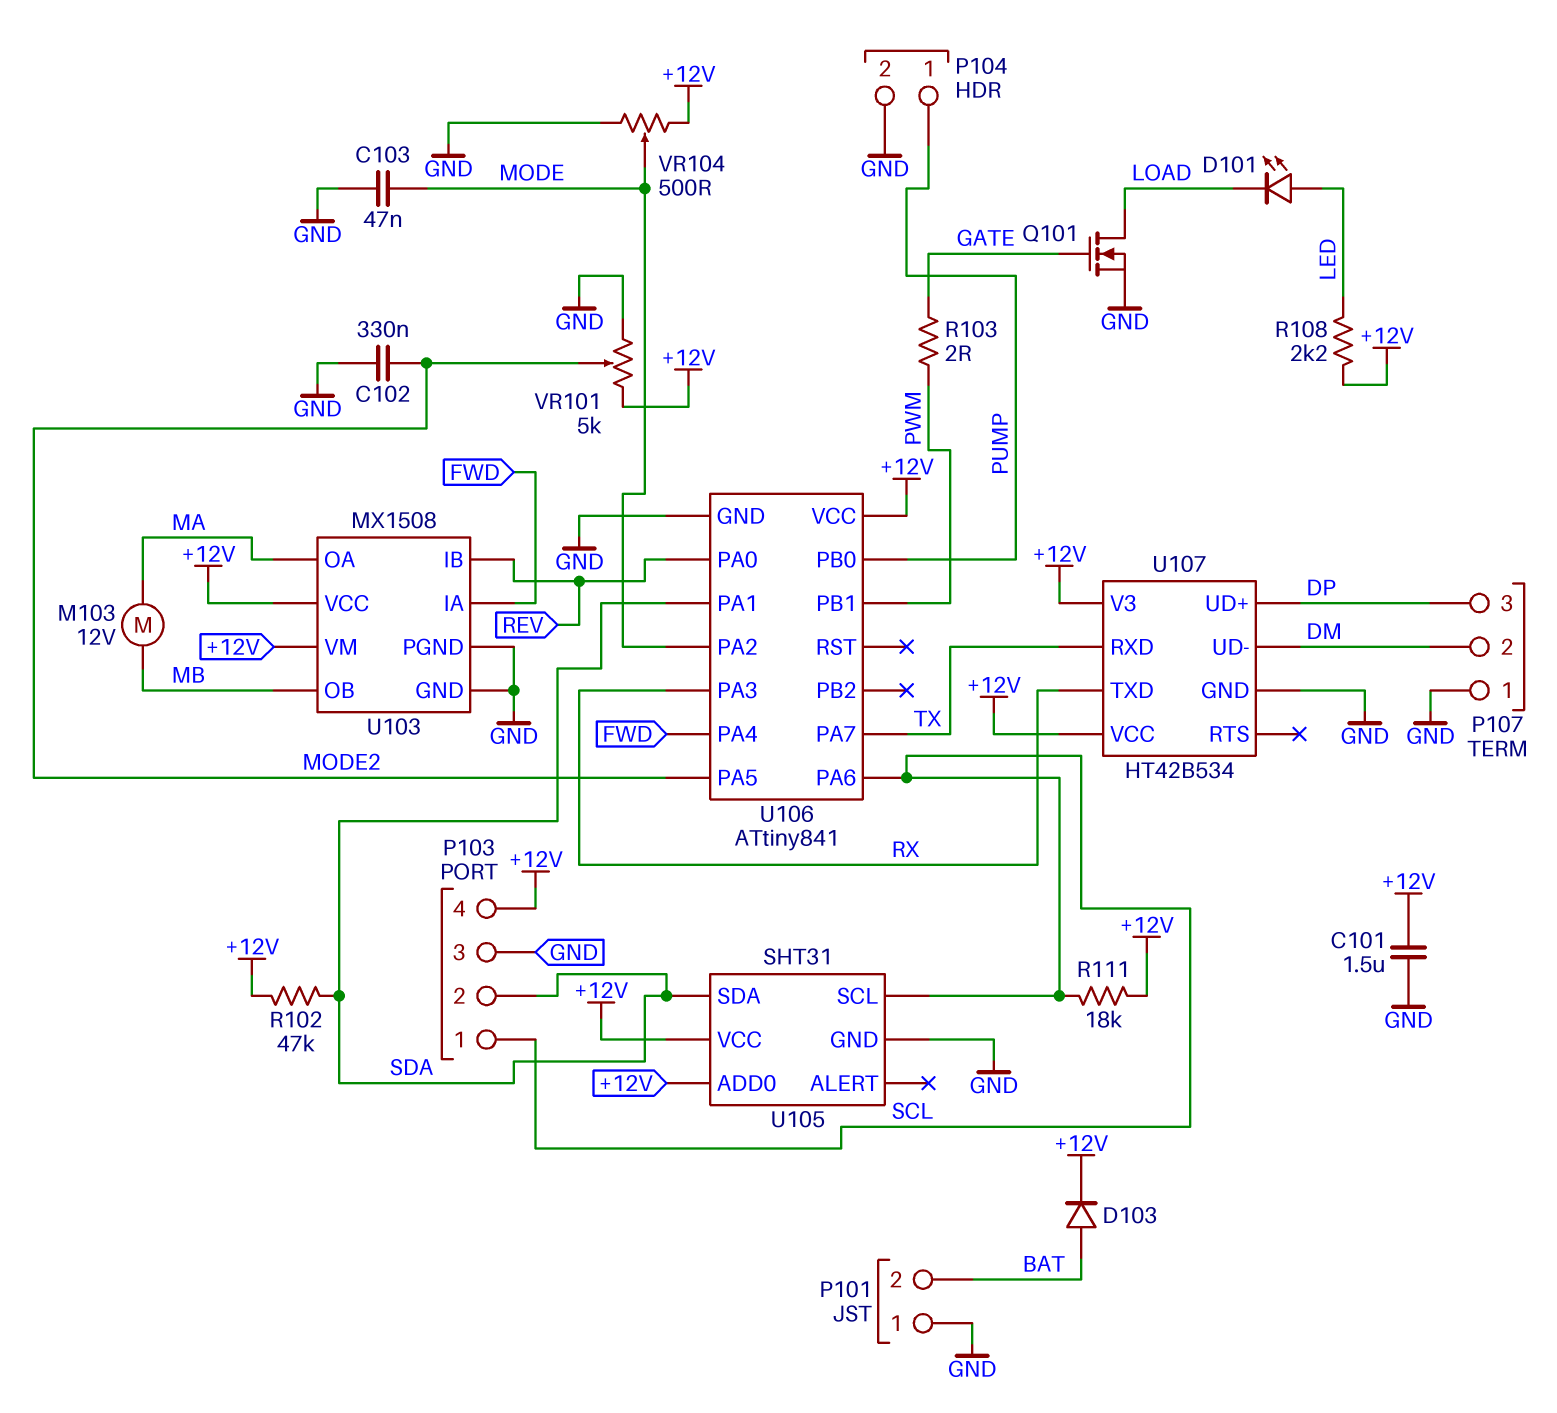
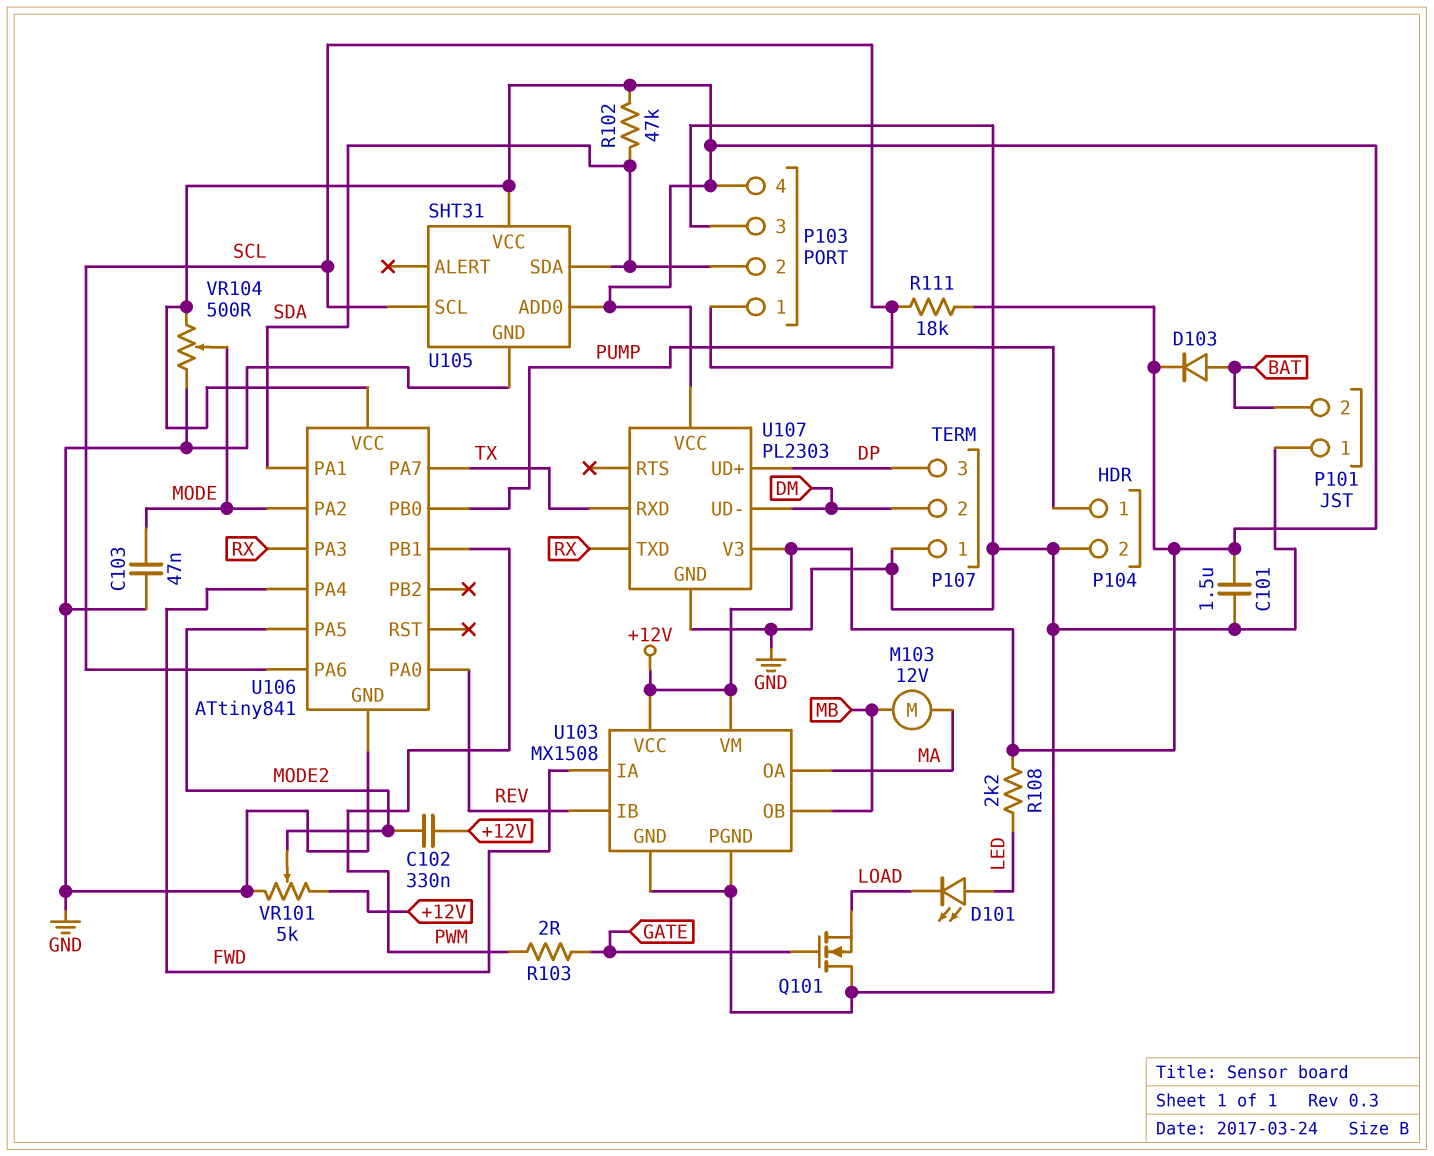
C102: 330nF (GND, MODE2) -> 330nF (+12V, MODE2)
Q101: NMOS (G GATE, D LOAD, S GND) -> NMOS (G GATE, D GND, S LOAD)
U107: HT42B534 -> PL2303

